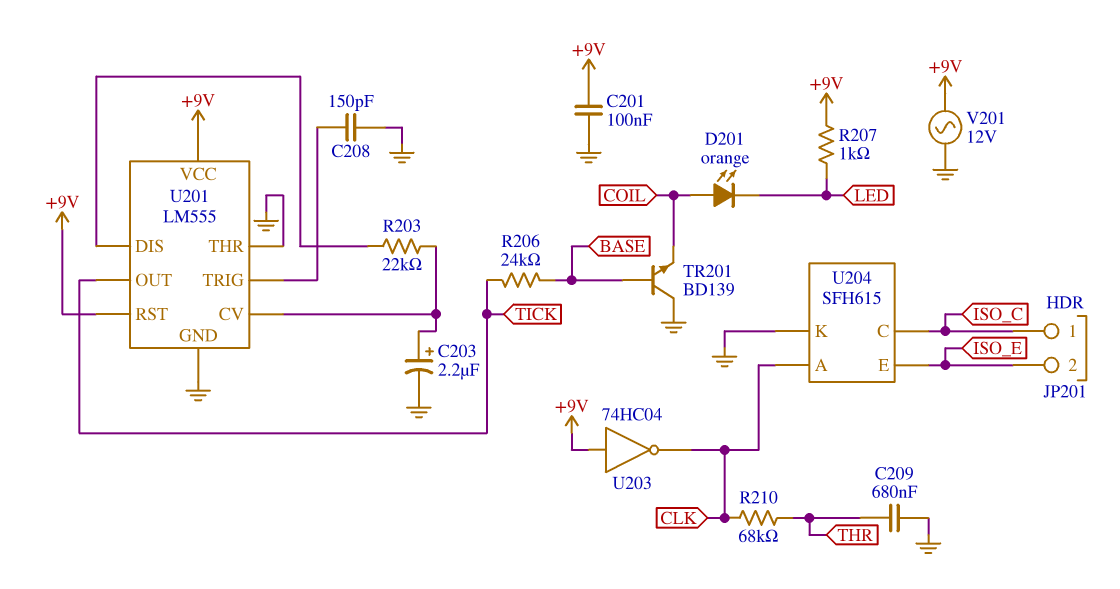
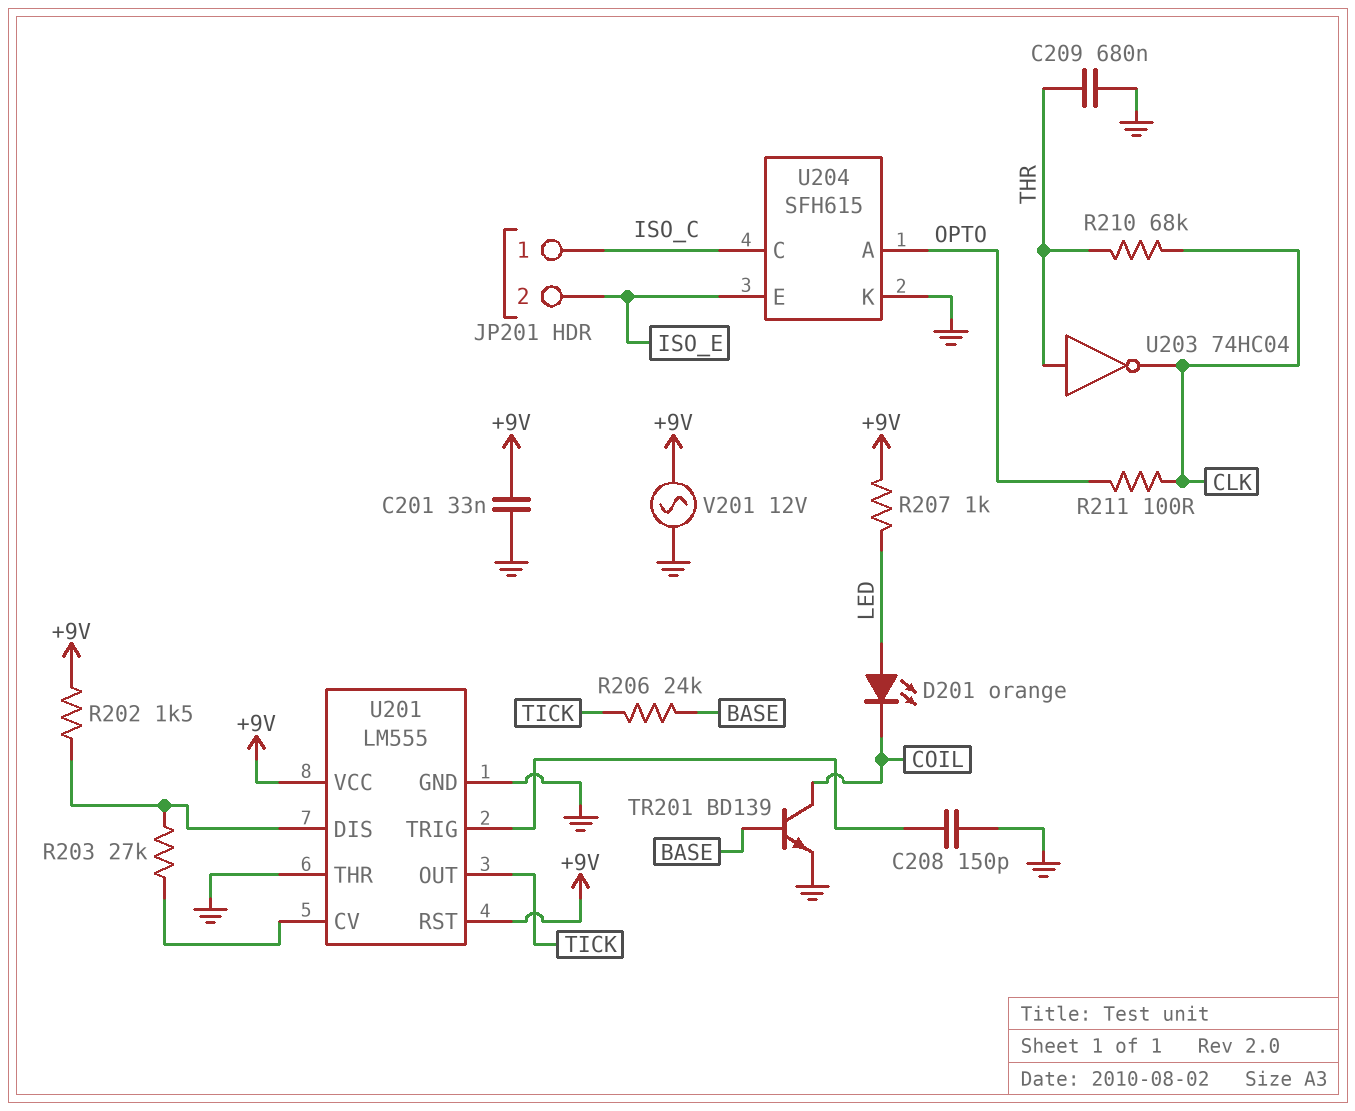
C201: 100nF (+9V, GND) -> 33nF (+9V, GND)
C203: 2.2uF (plus U201/CV, minus GND) -> none
D201: LED orange (A COIL, K LED) -> LED orange (A LED, K COIL)
R202: none -> 1.5k (+9V, U201/DIS)
R203: 22k (U201/CV, U201/DIS) -> 27k (U201/CV, U201/DIS)
R211: none -> 100 (CLK, OPTO)
TR201: NPN BD139 (B BASE, C GND, E COIL) -> NPN BD139 (B BASE, C COIL, E GND)
U203: NOT 74HC04 (in +9V, out CLK) -> NOT 74HC04 (in THR, out CLK)
U204 pin A: CLK -> OPTO

